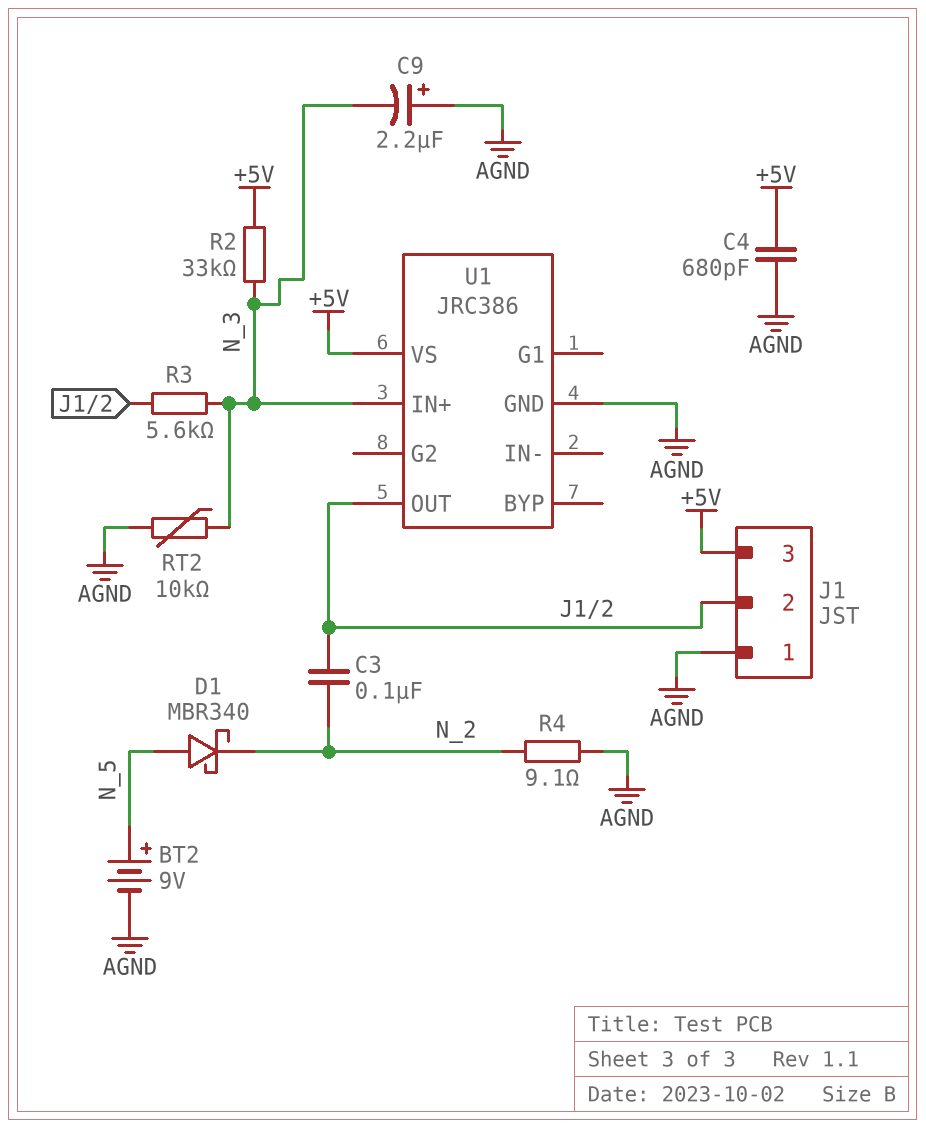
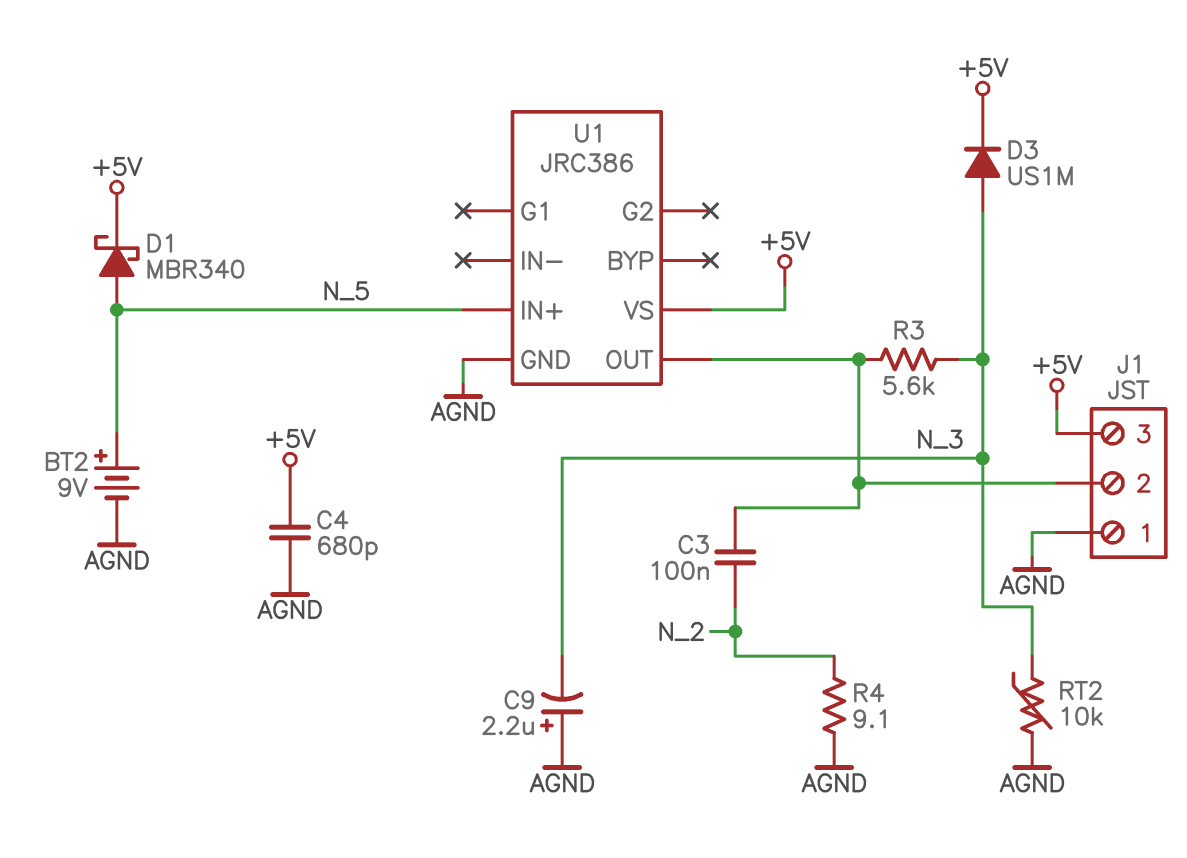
D1: schottky MBR340 (A N_5, K N_2) -> schottky MBR340 (A N_5, K +5V)
D3: none -> diode US1M (A N_3, K +5V)
R2: 33k (+5V, N_3) -> none
U1 pin IN+: N_3 -> N_5

